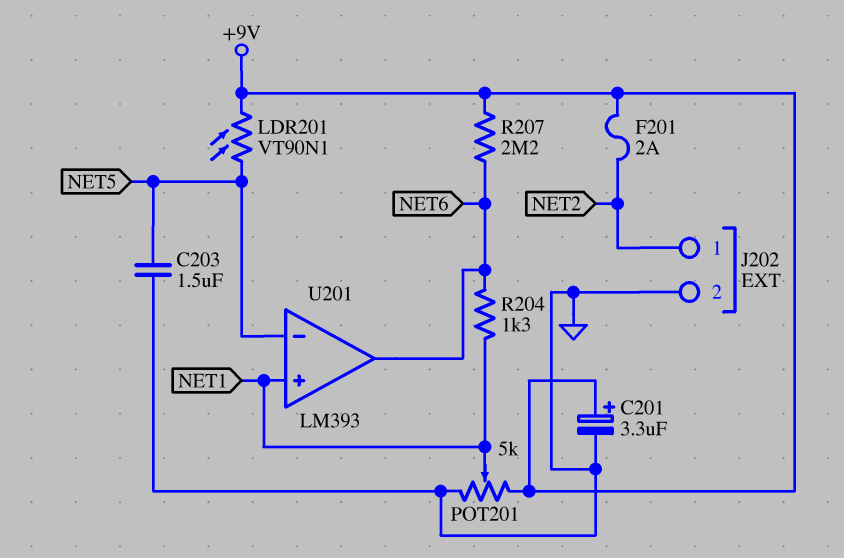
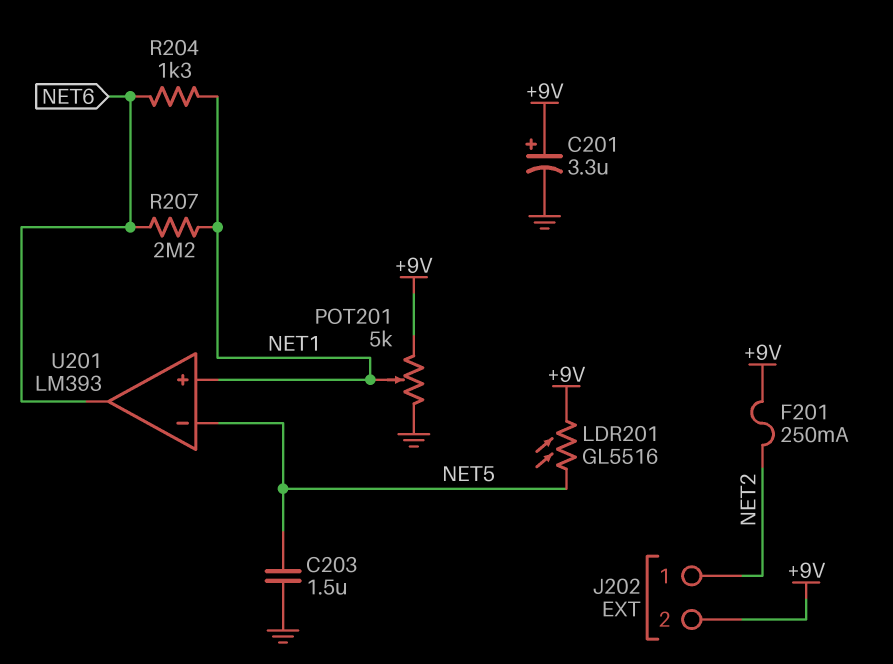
F201: 2A (+9V, NET2) -> 250mA (+9V, NET2)
J202 pin 2: GND -> +9V
LDR201: VT90N1 (+9V, NET5) -> GL5516 (+9V, NET5)
R207: 2.2M (+9V, NET6) -> 2.2M (NET1, NET6)

